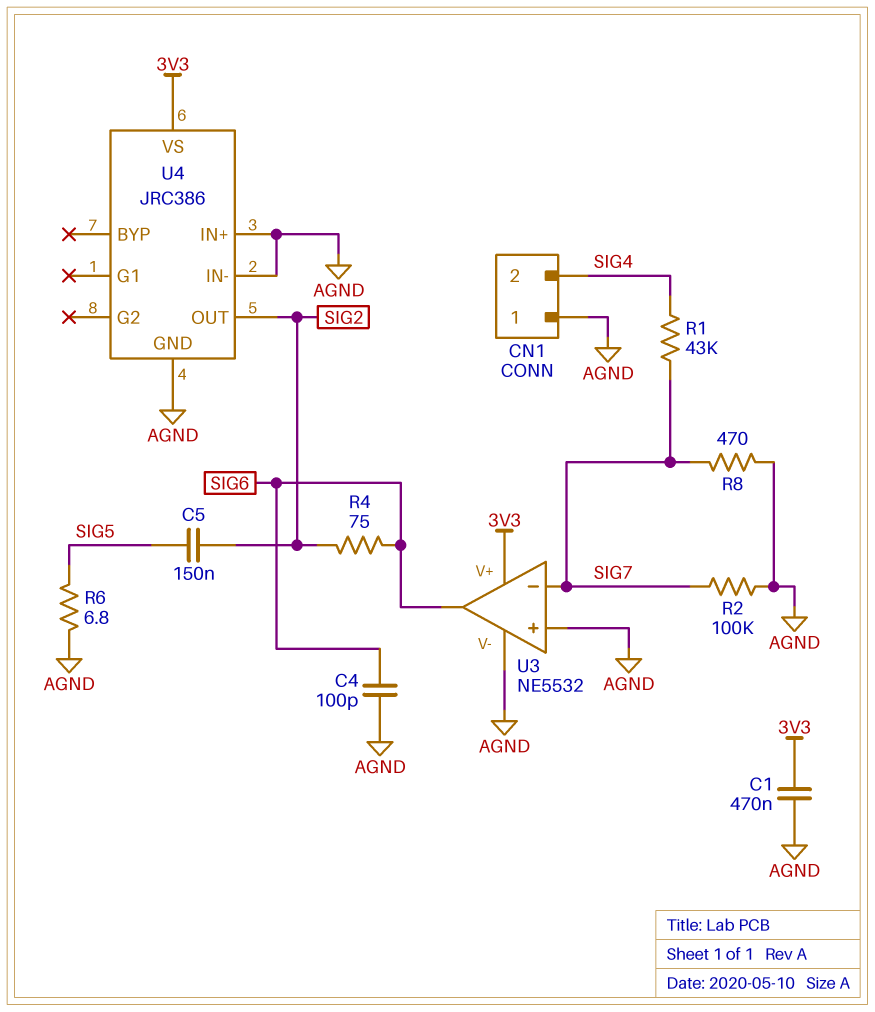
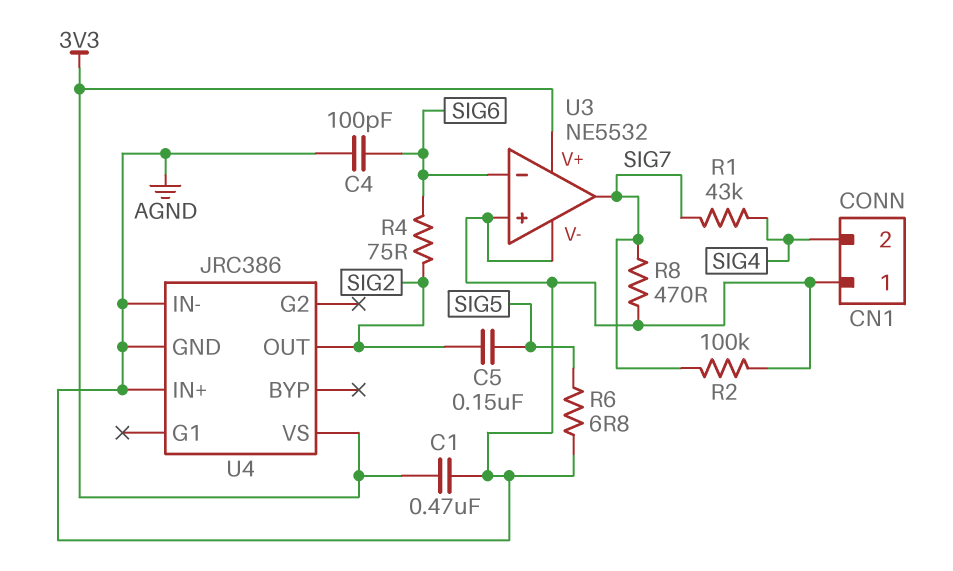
U3 pin in-: SIG7 -> SIG6
U3 pin out: SIG6 -> SIG7

